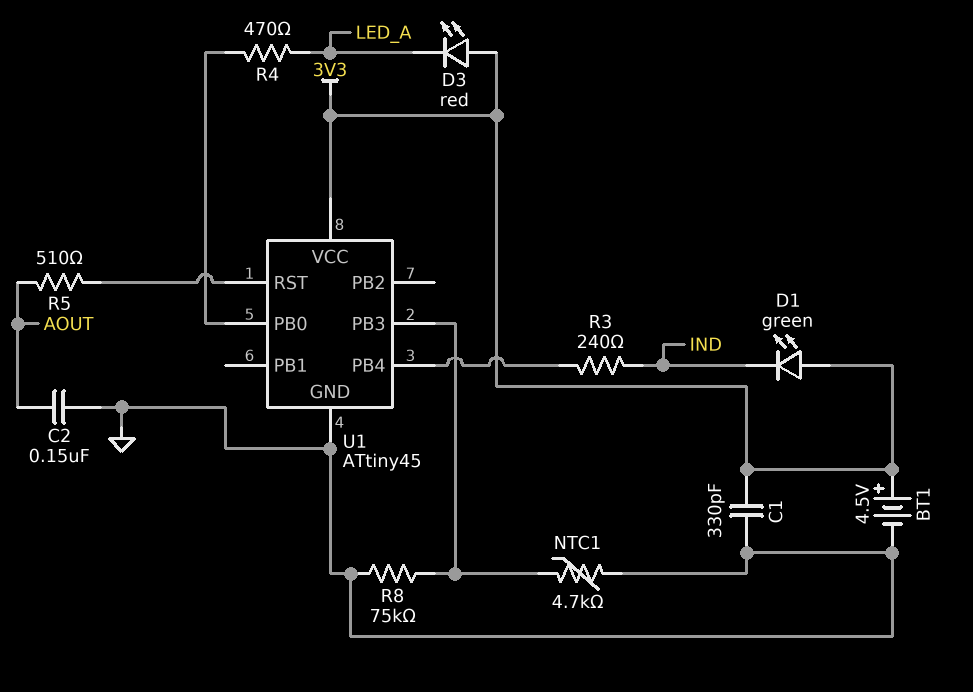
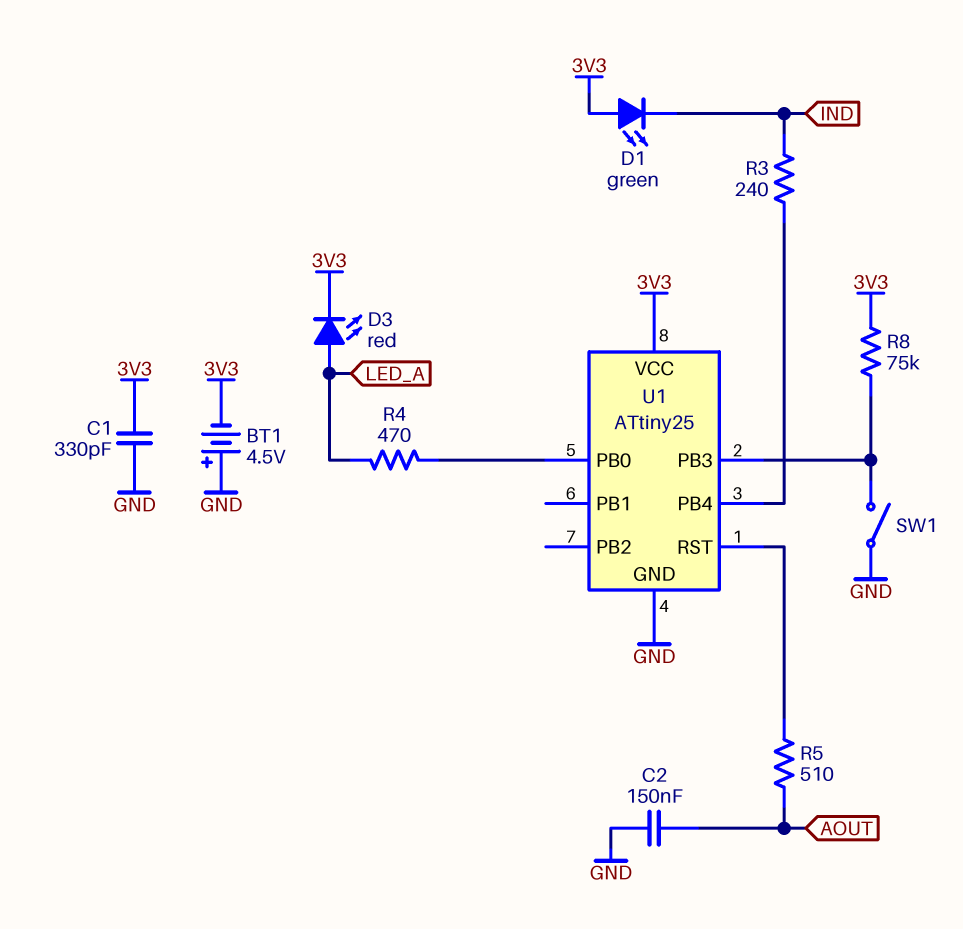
BT1: 4.5V (plus 3V3, minus GND) -> 4.5V (plus GND, minus 3V3)
D3: LED red (A 3V3, K LED_A) -> LED red (A LED_A, K 3V3)
NTC1: 4.7k (GND, U1/PB3) -> none
R8: 75k (GND, U1/PB3) -> 75k (3V3, U1/PB3)
SW1: none -> switch (GND, U1/PB3)
U1: ATtiny45 -> ATtiny25

